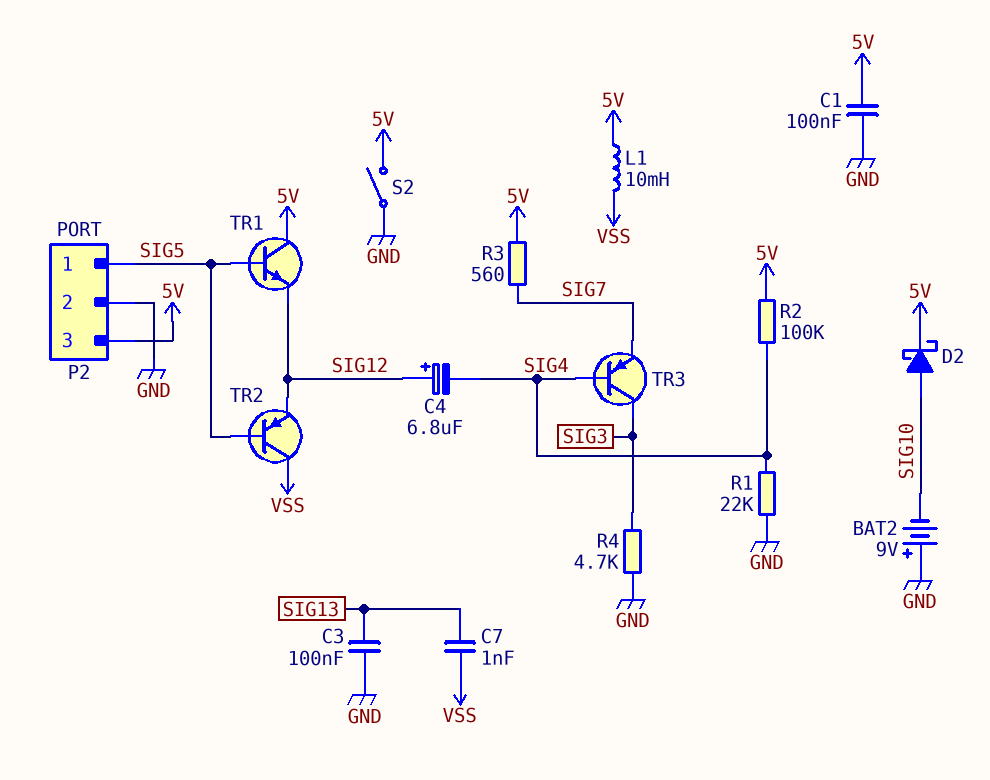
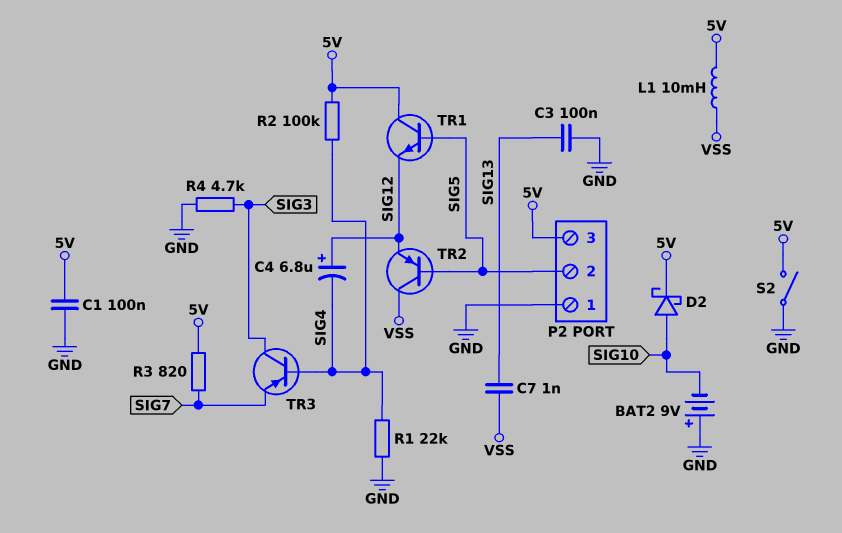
P2 pin 1: SIG5 -> GND
P2 pin 2: GND -> SIG5
R3: 560 (5V, SIG7) -> 820 (5V, SIG7)

